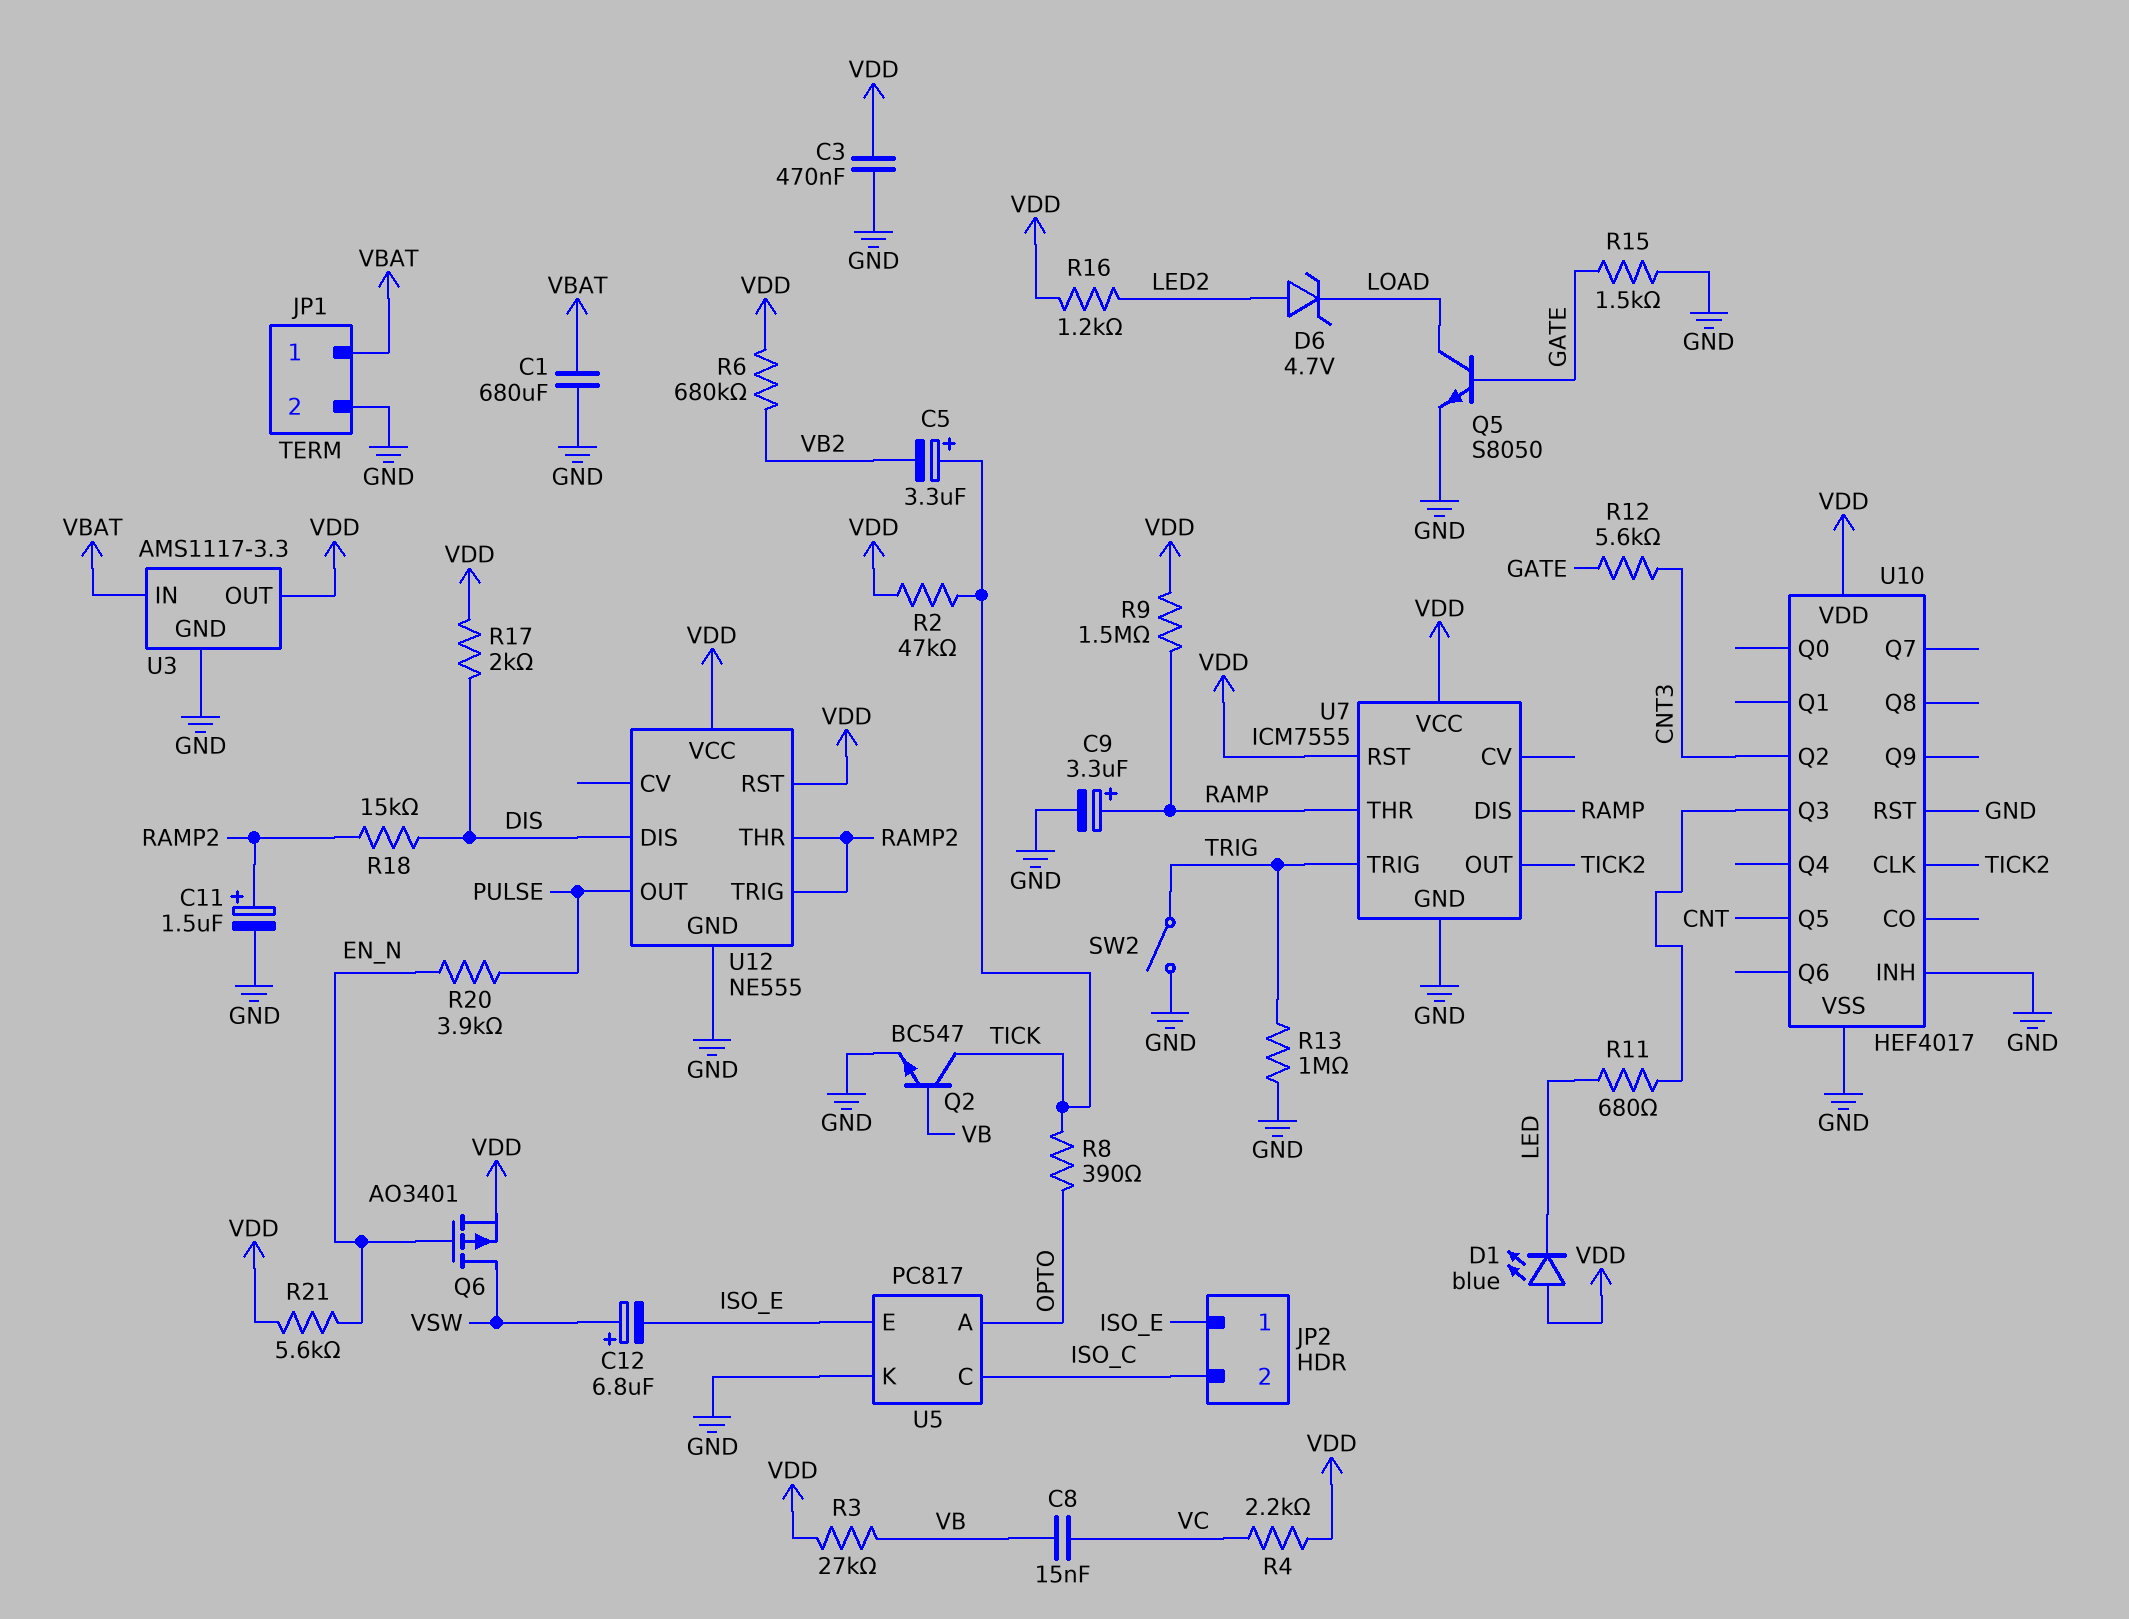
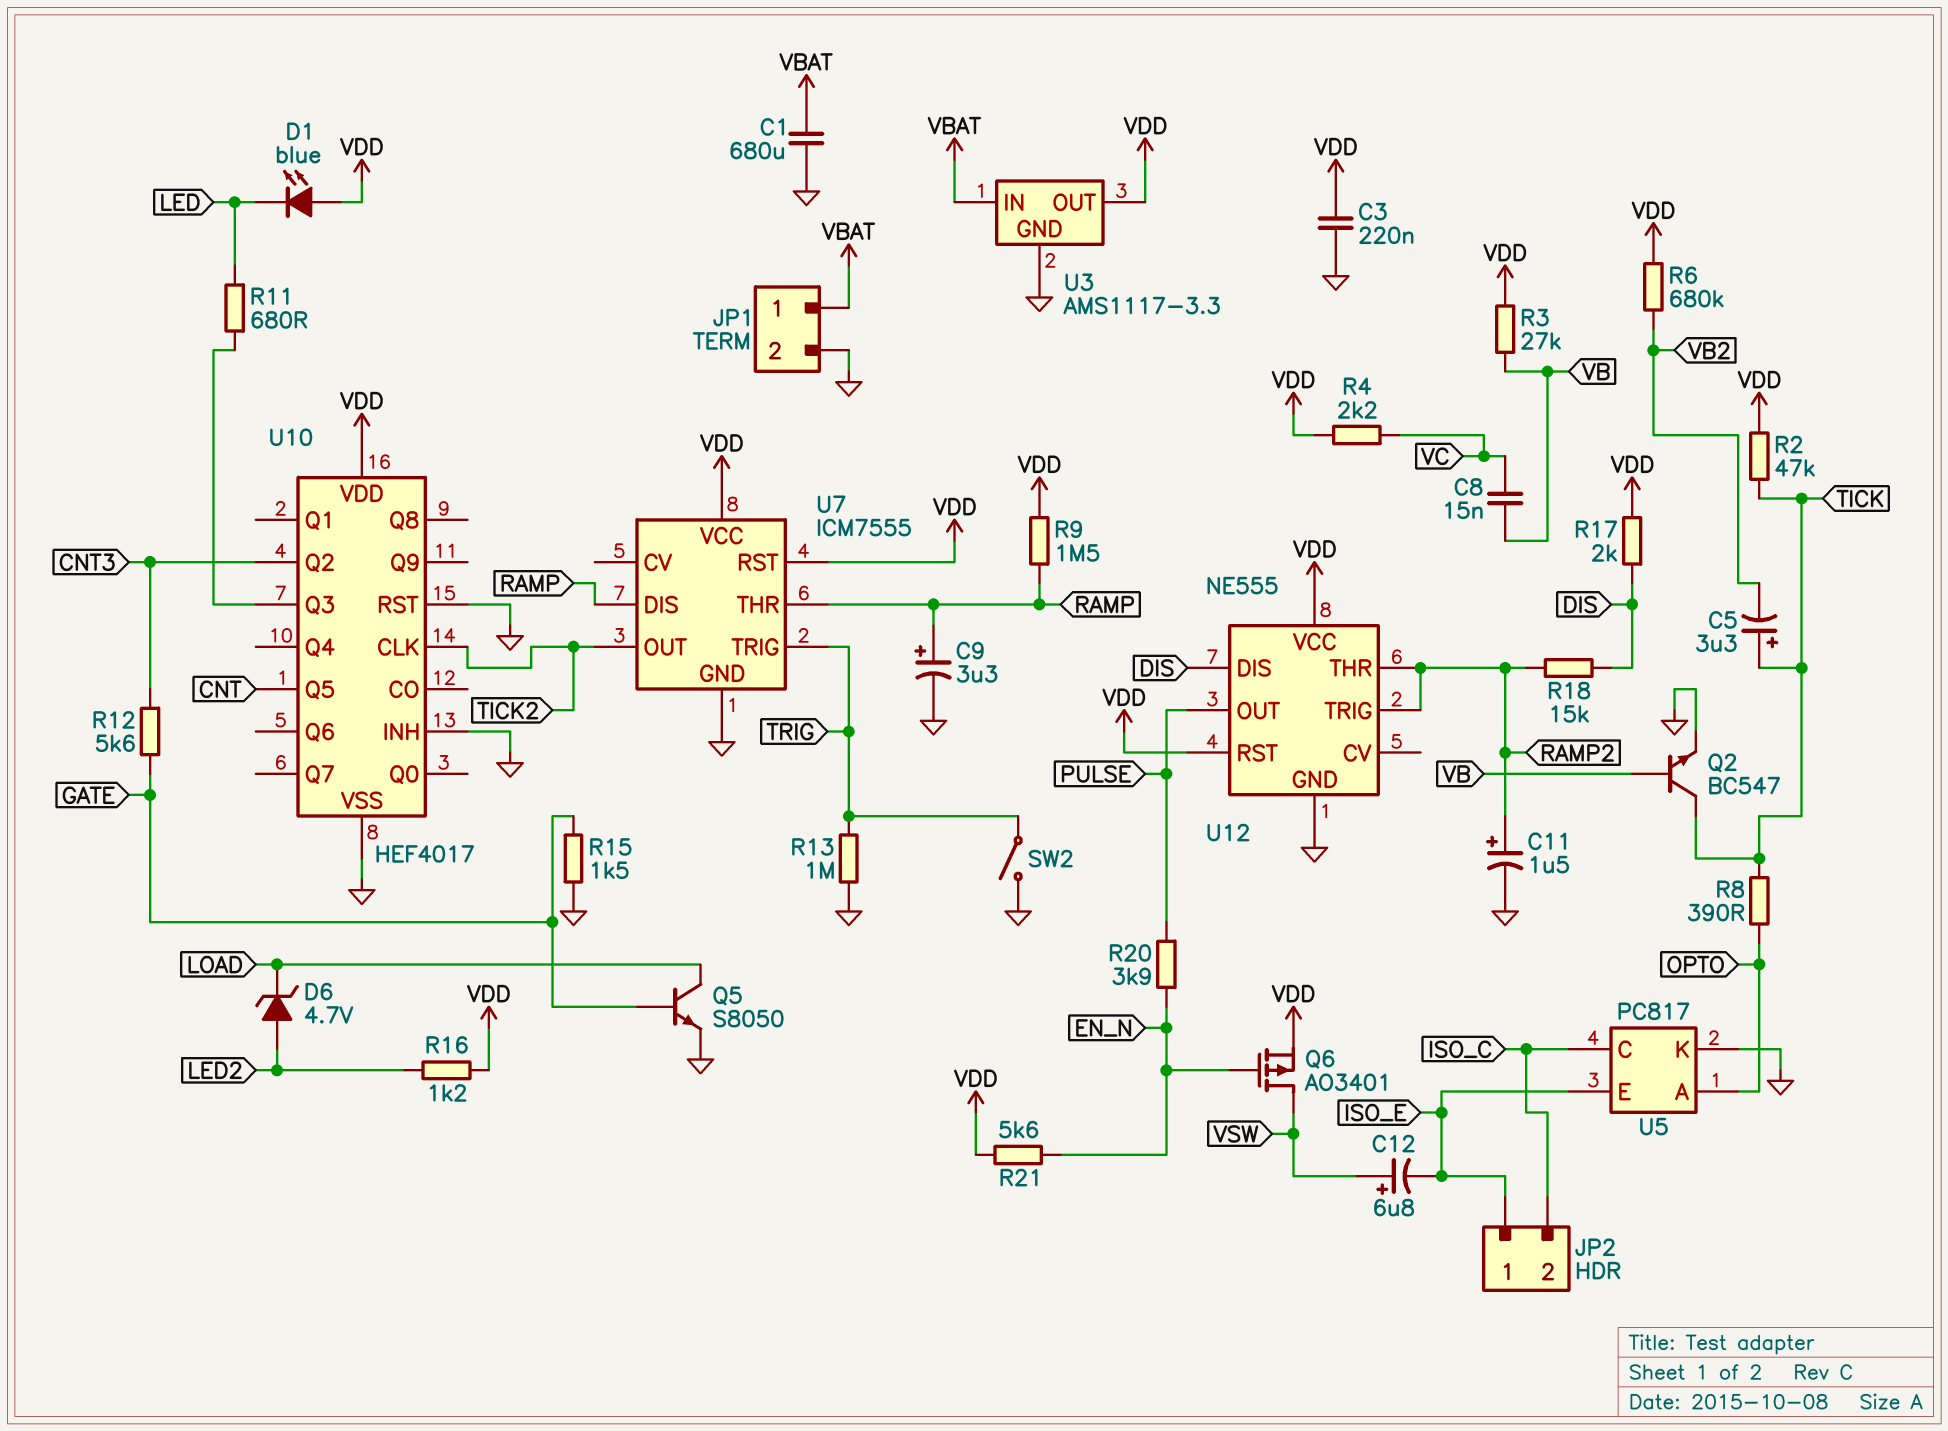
C3: 470nF (GND, VDD) -> 220nF (GND, VDD)

